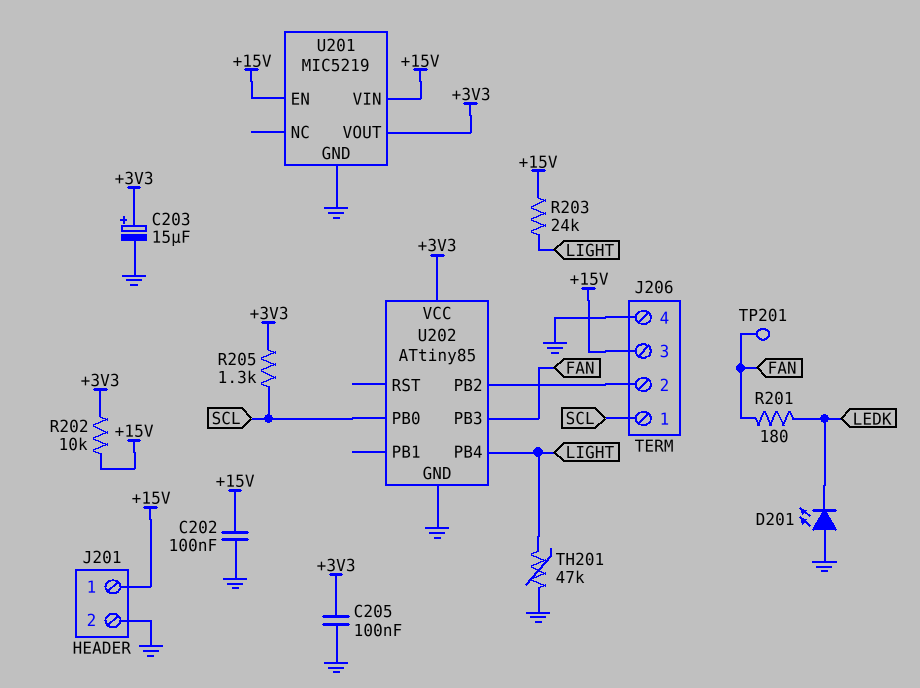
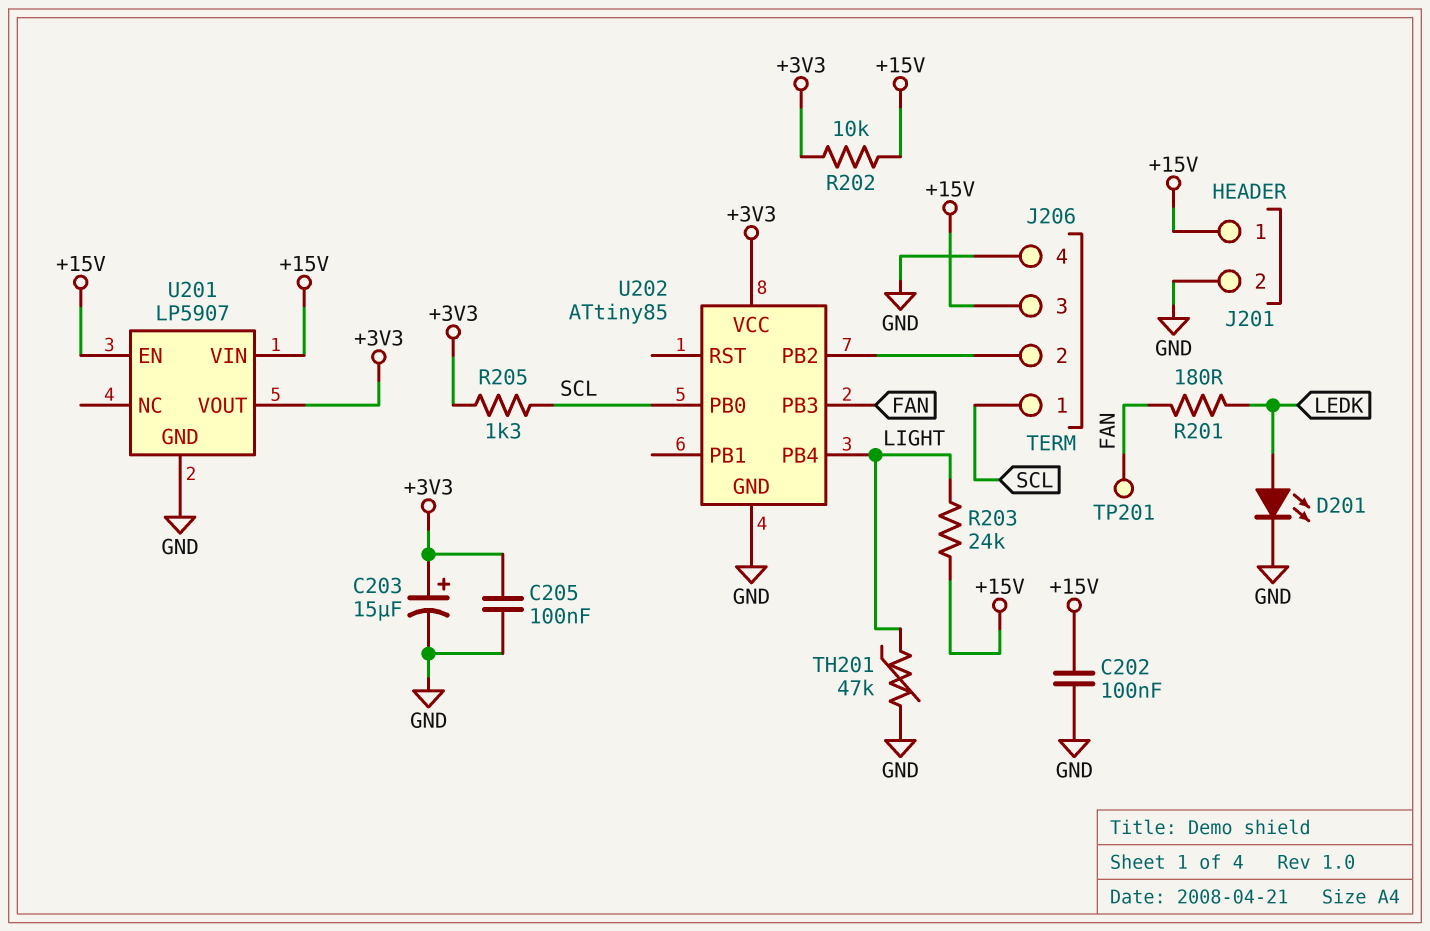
D201: LED (A GND, K LEDK) -> LED (A LEDK, K GND)
U201: MIC5219 -> LP5907

